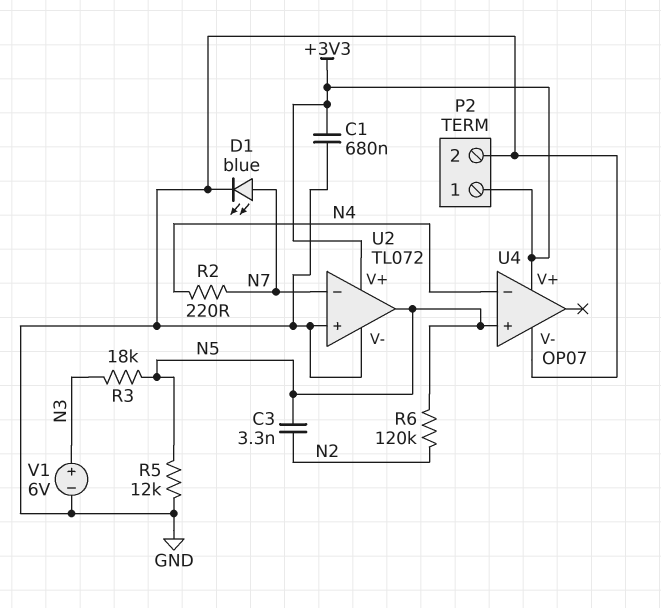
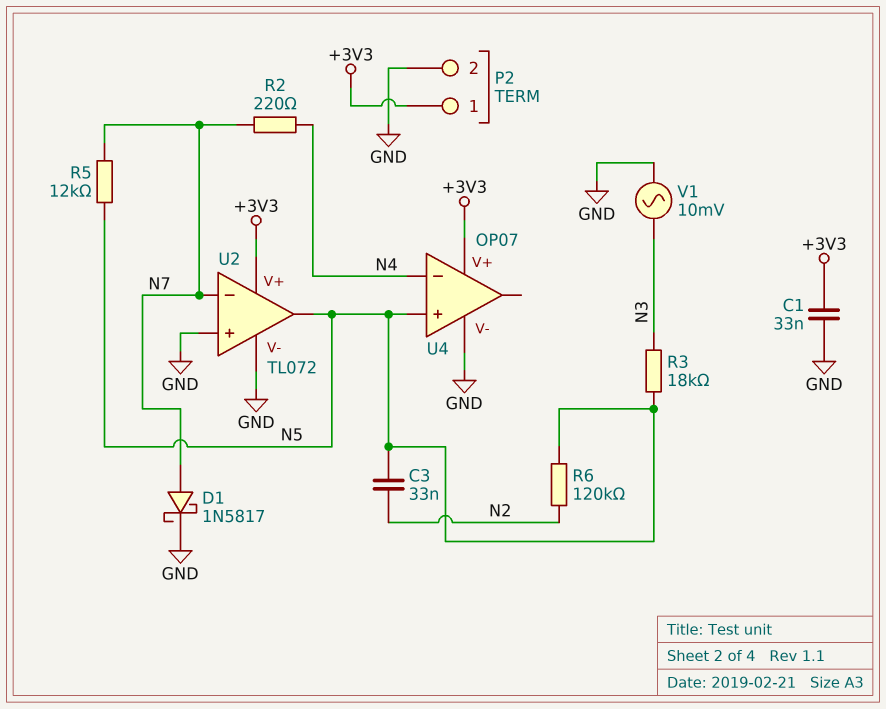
C1: 680nF (+3V3, GND) -> 33nF (+3V3, GND)
C3: 3.3nF (N2, N5) -> 33nF (N2, N5)
D1: LED blue (A N7, K GND) -> schottky 1N5817 (A N7, K GND)
R5: 12k (GND, N5) -> 12k (N5, N7)
V1: 6V (plus N3, minus GND) -> AC 10mV (GND, N3)

